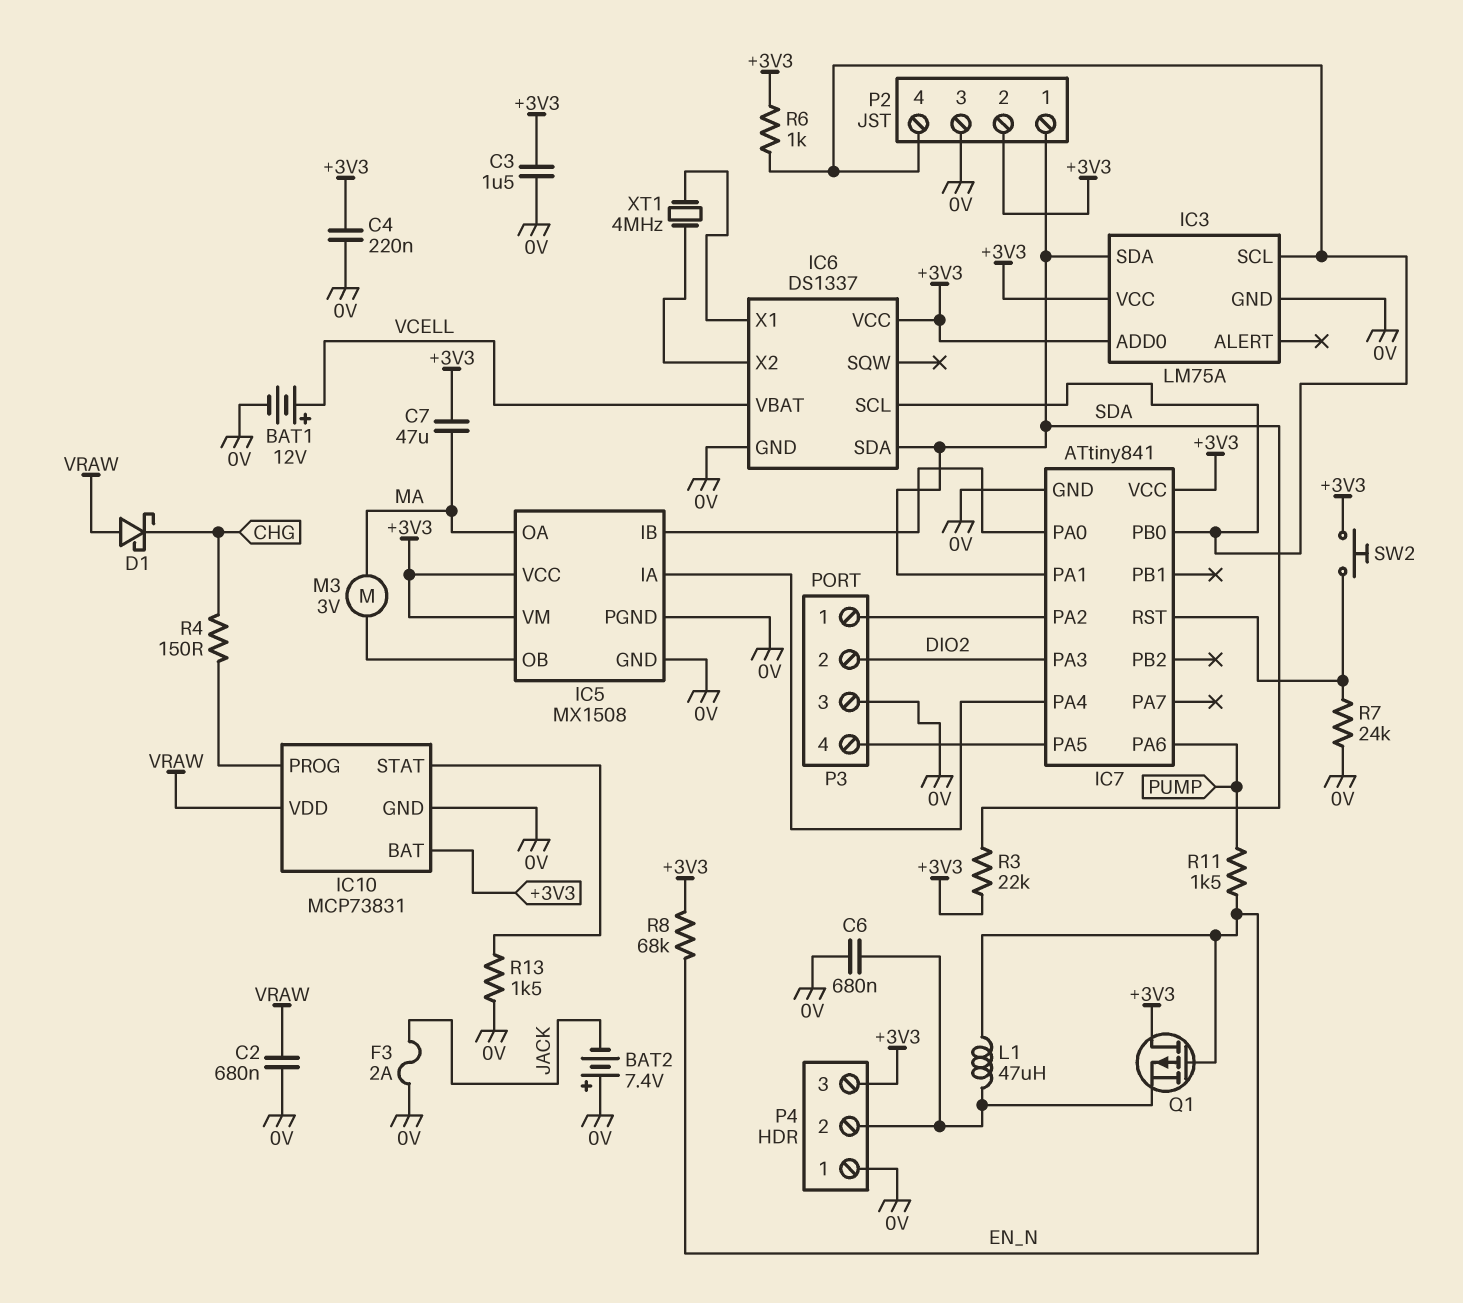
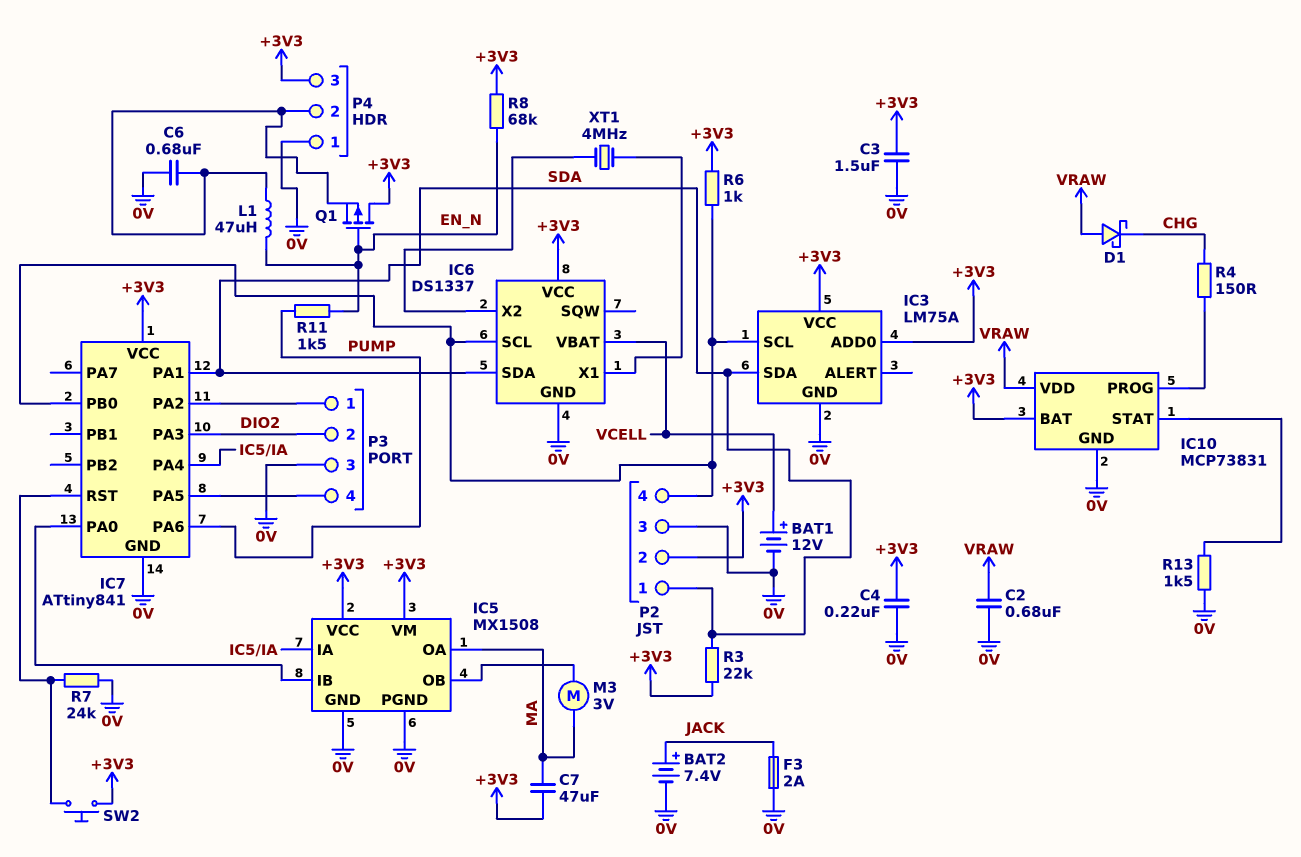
BAT2: 7.4V (plus 0V, minus JACK) -> 7.4V (plus JACK, minus 0V)

